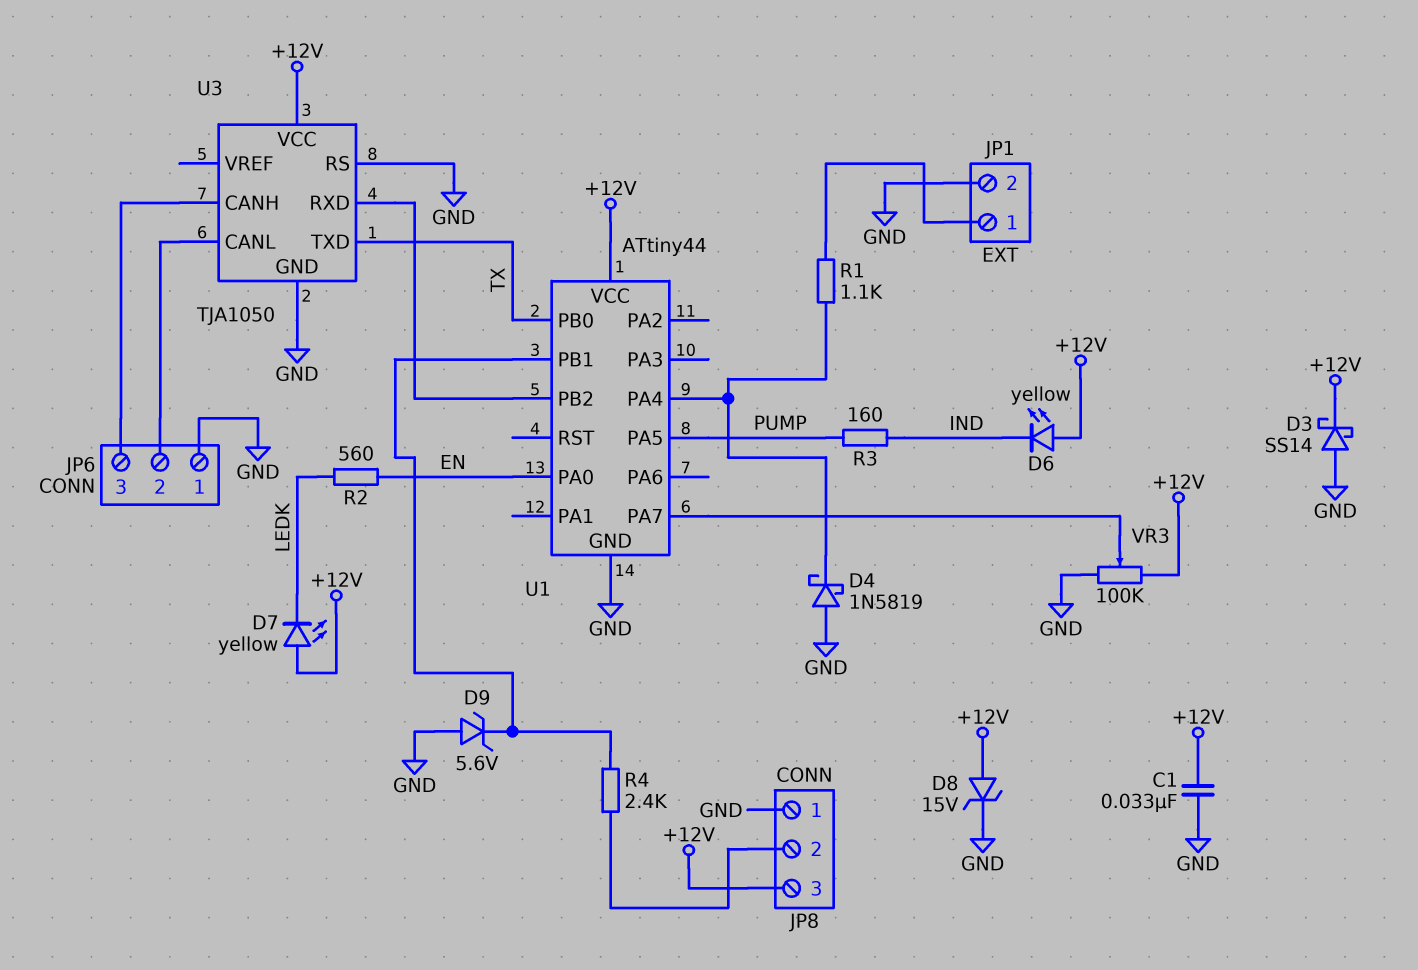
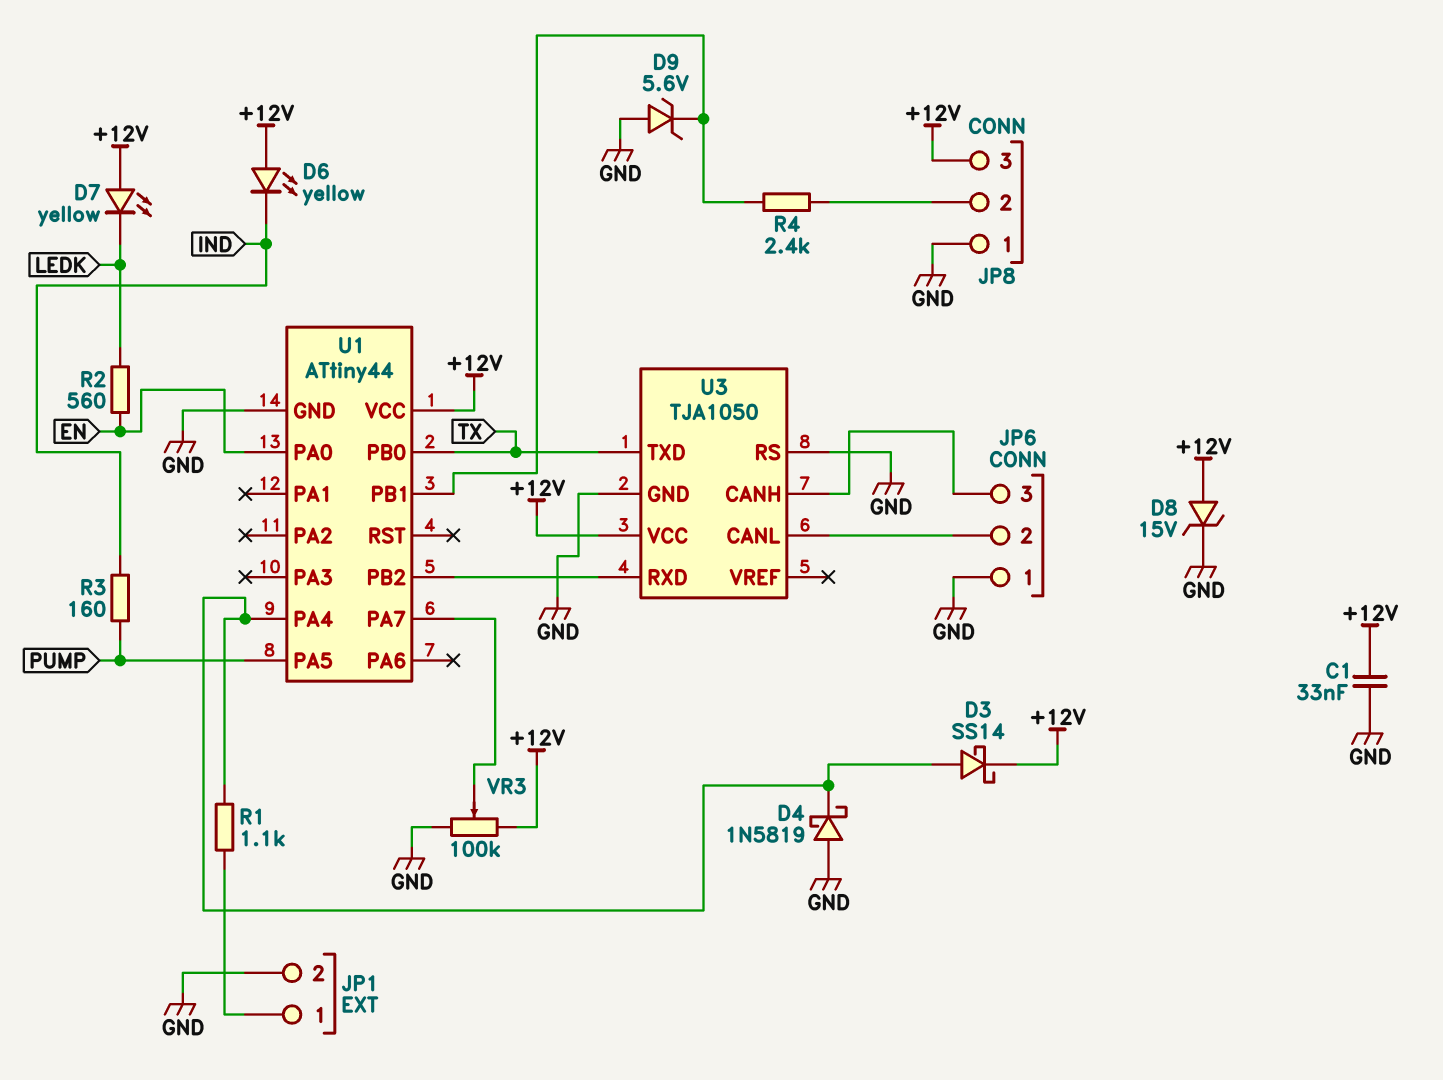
D3: schottky SS14 (A GND, K +12V) -> schottky SS14 (A U1/PA4, K +12V)

